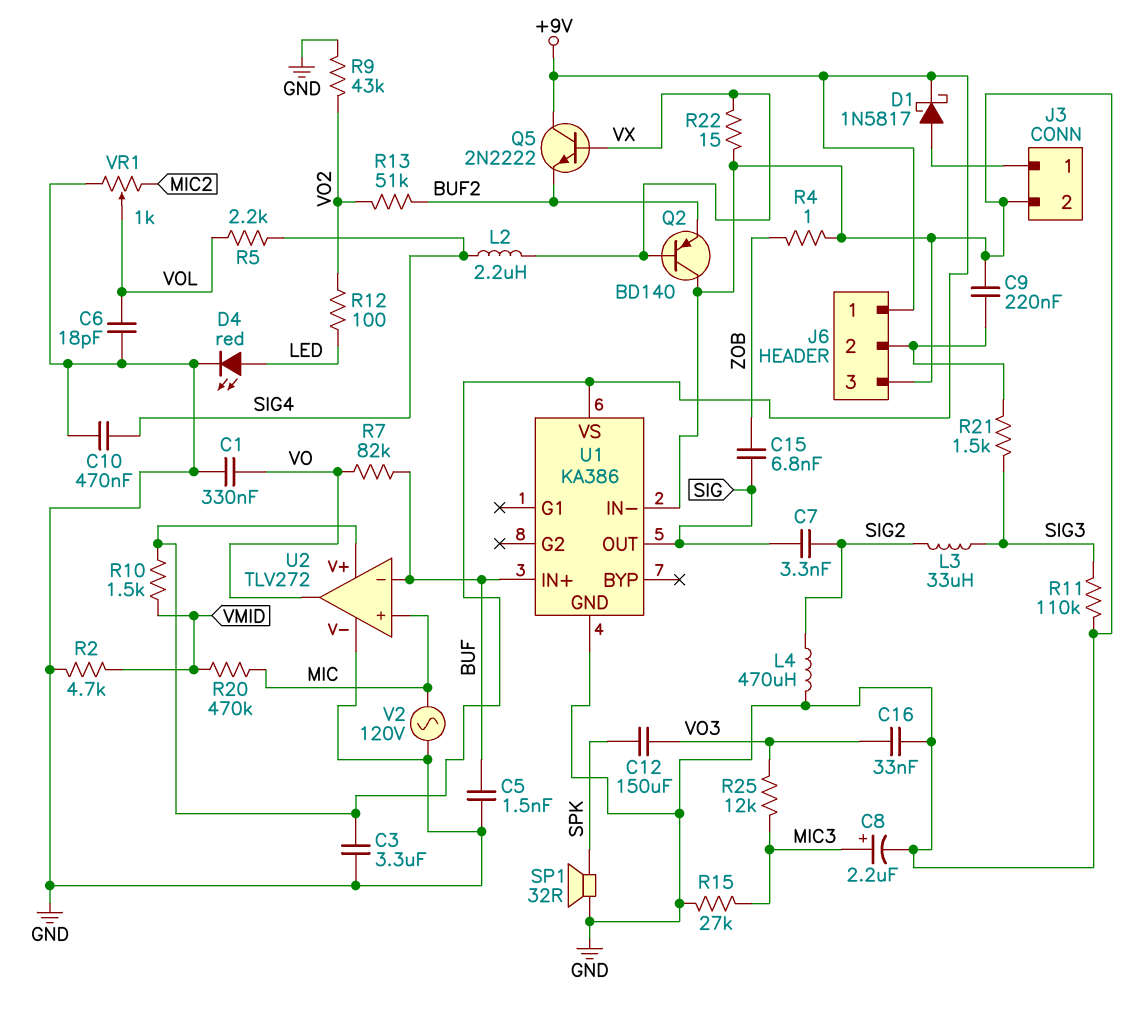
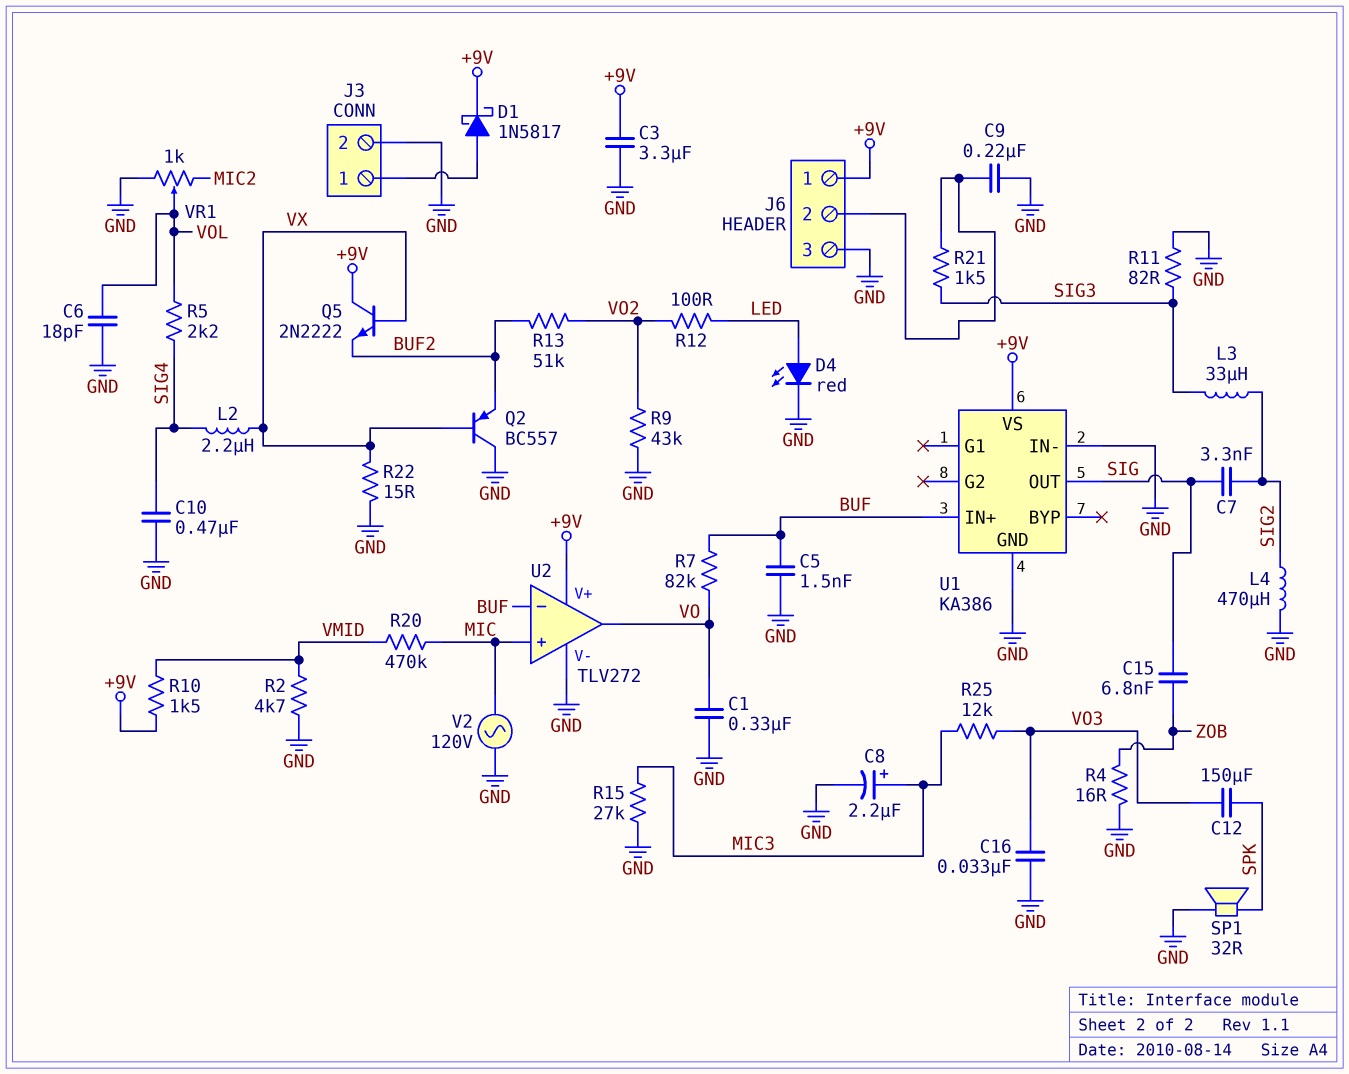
Q2: PNP BD140 (B VX, C GND, E BUF2) -> PNP BC557 (B VX, C GND, E BUF2)
R4: 1 (GND, ZOB) -> 16 (GND, ZOB)
R11: 110k (GND, SIG3) -> 82 (GND, SIG3)

